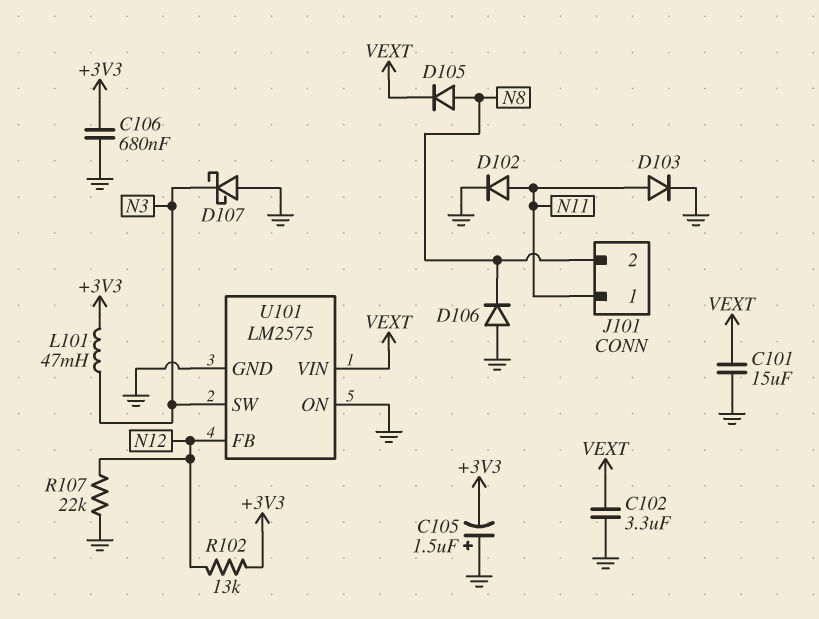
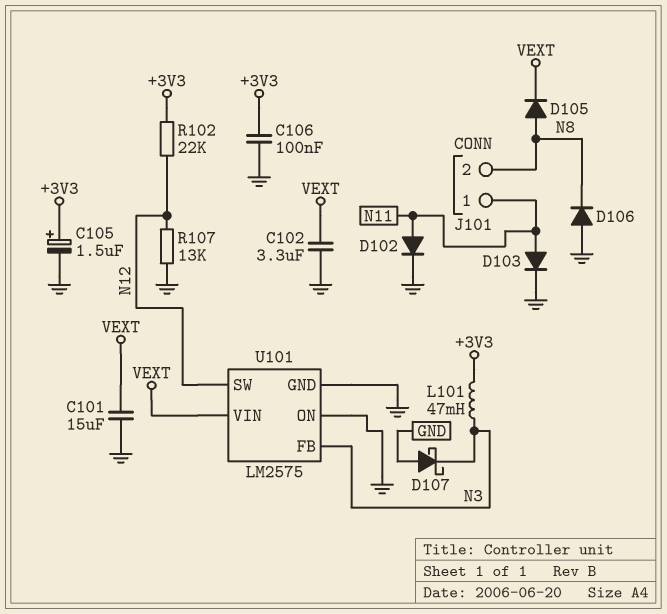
C105: 1.5uF (plus GND, minus +3V3) -> 1.5uF (plus +3V3, minus GND)
C106: 680nF (+3V3, GND) -> 100nF (+3V3, GND)
R102: 13k (+3V3, N12) -> 22k (+3V3, N12)
R107: 22k (GND, N12) -> 13k (GND, N12)
U101 pin FB: N12 -> N3
U101 pin SW: N3 -> N12

